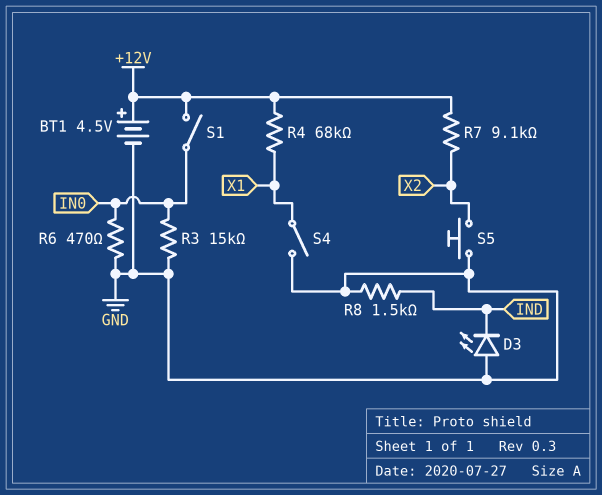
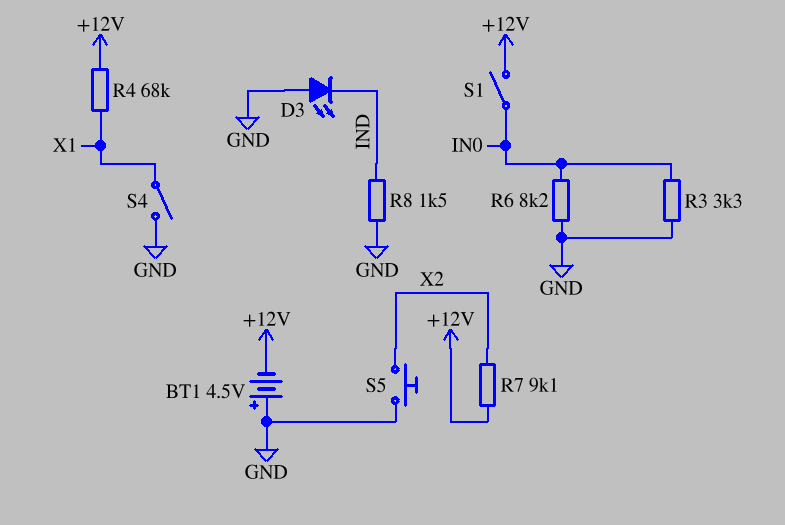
BT1: 4.5V (plus +12V, minus GND) -> 4.5V (plus GND, minus +12V)
R3: 15k (GND, IN0) -> 3.3k (GND, IN0)
R6: 470 (GND, IN0) -> 8.2k (GND, IN0)

